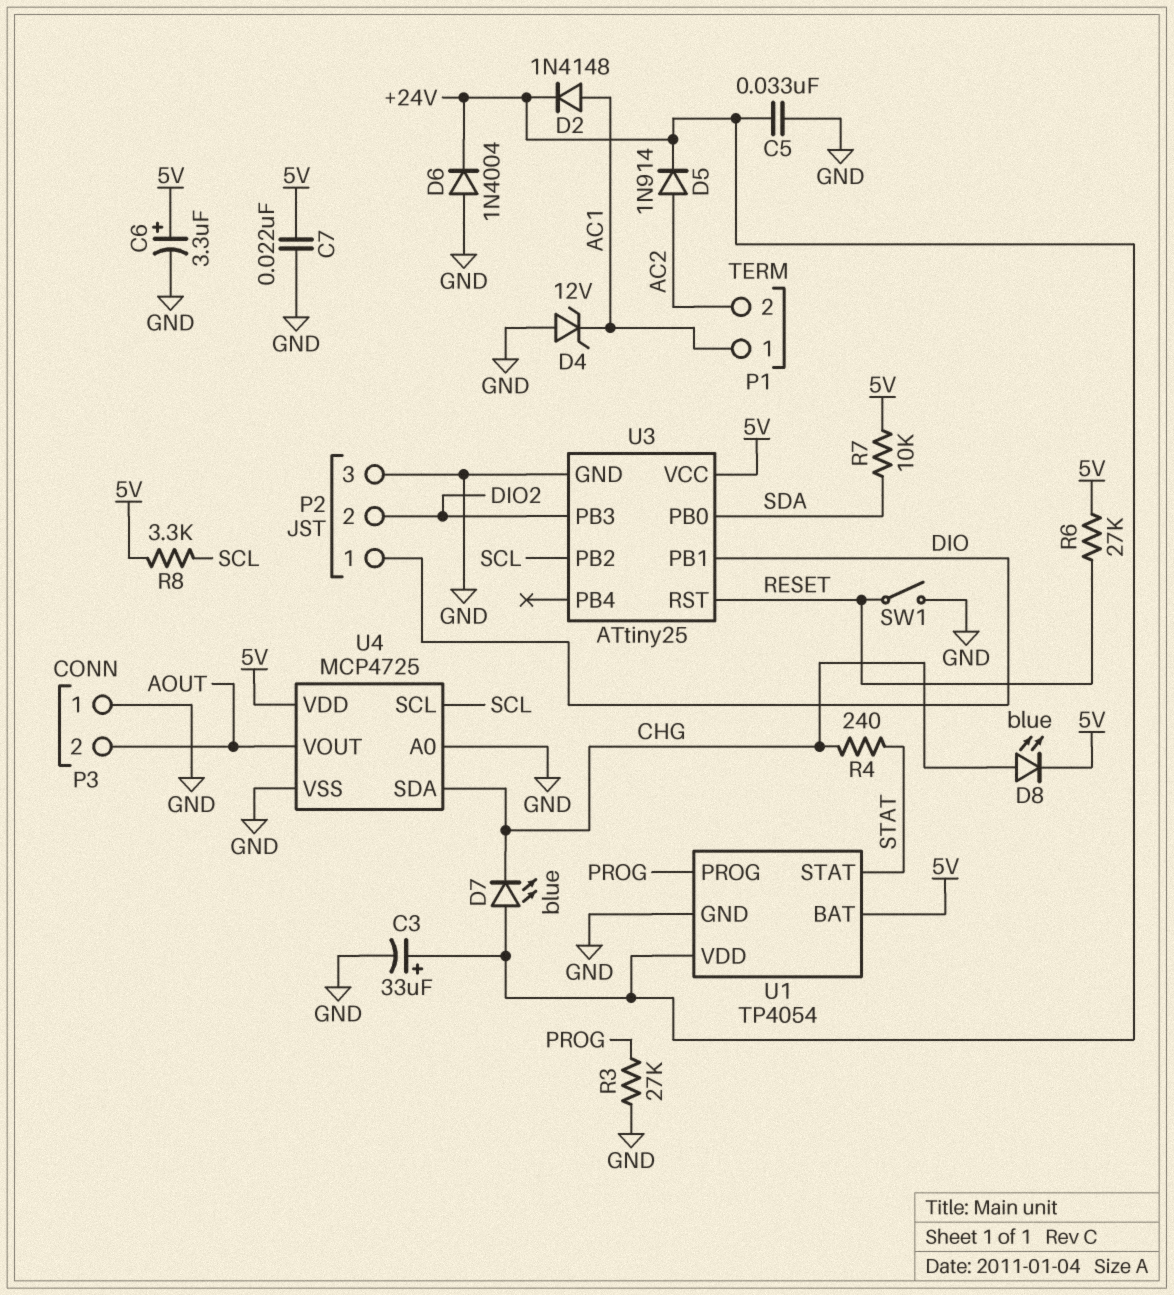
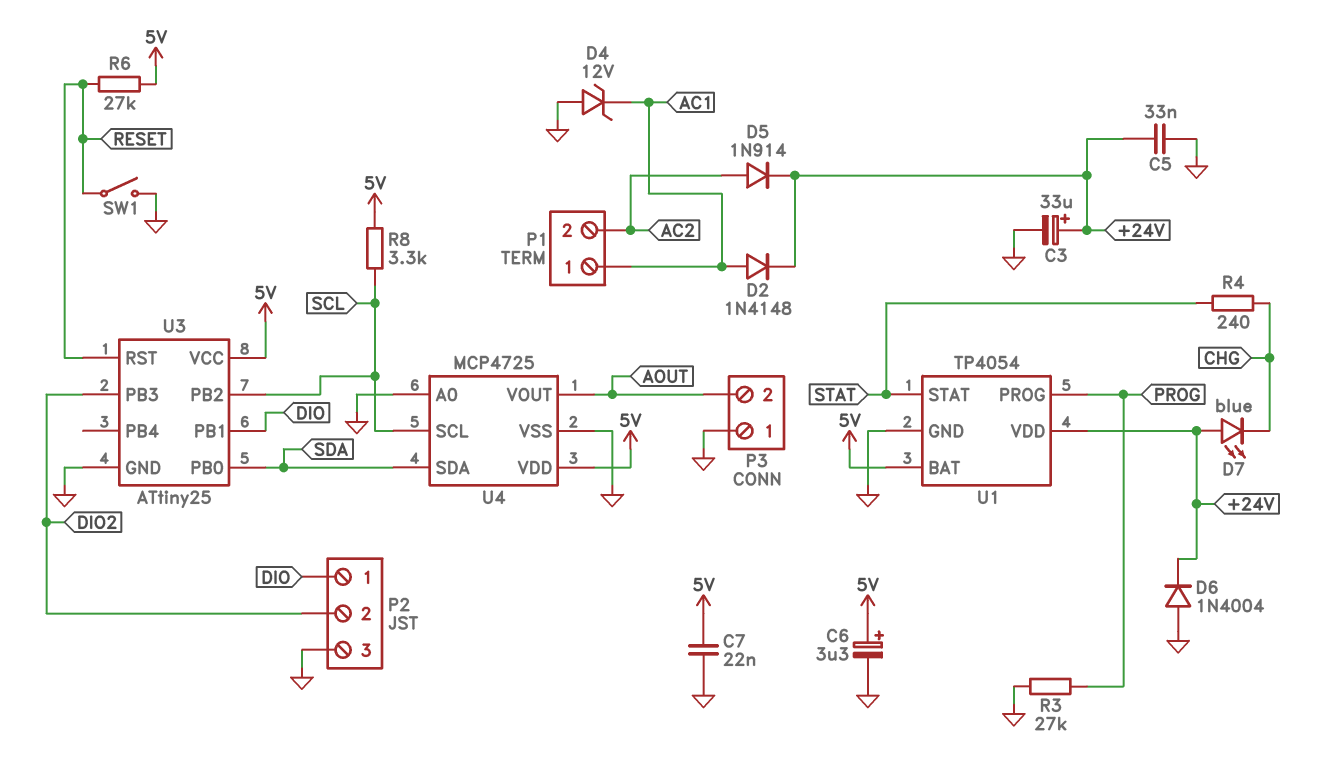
D8: LED blue (A CHG, K 5V) -> none
R7: 10k (5V, SDA) -> none
U4 pin SDA: CHG -> SDA

